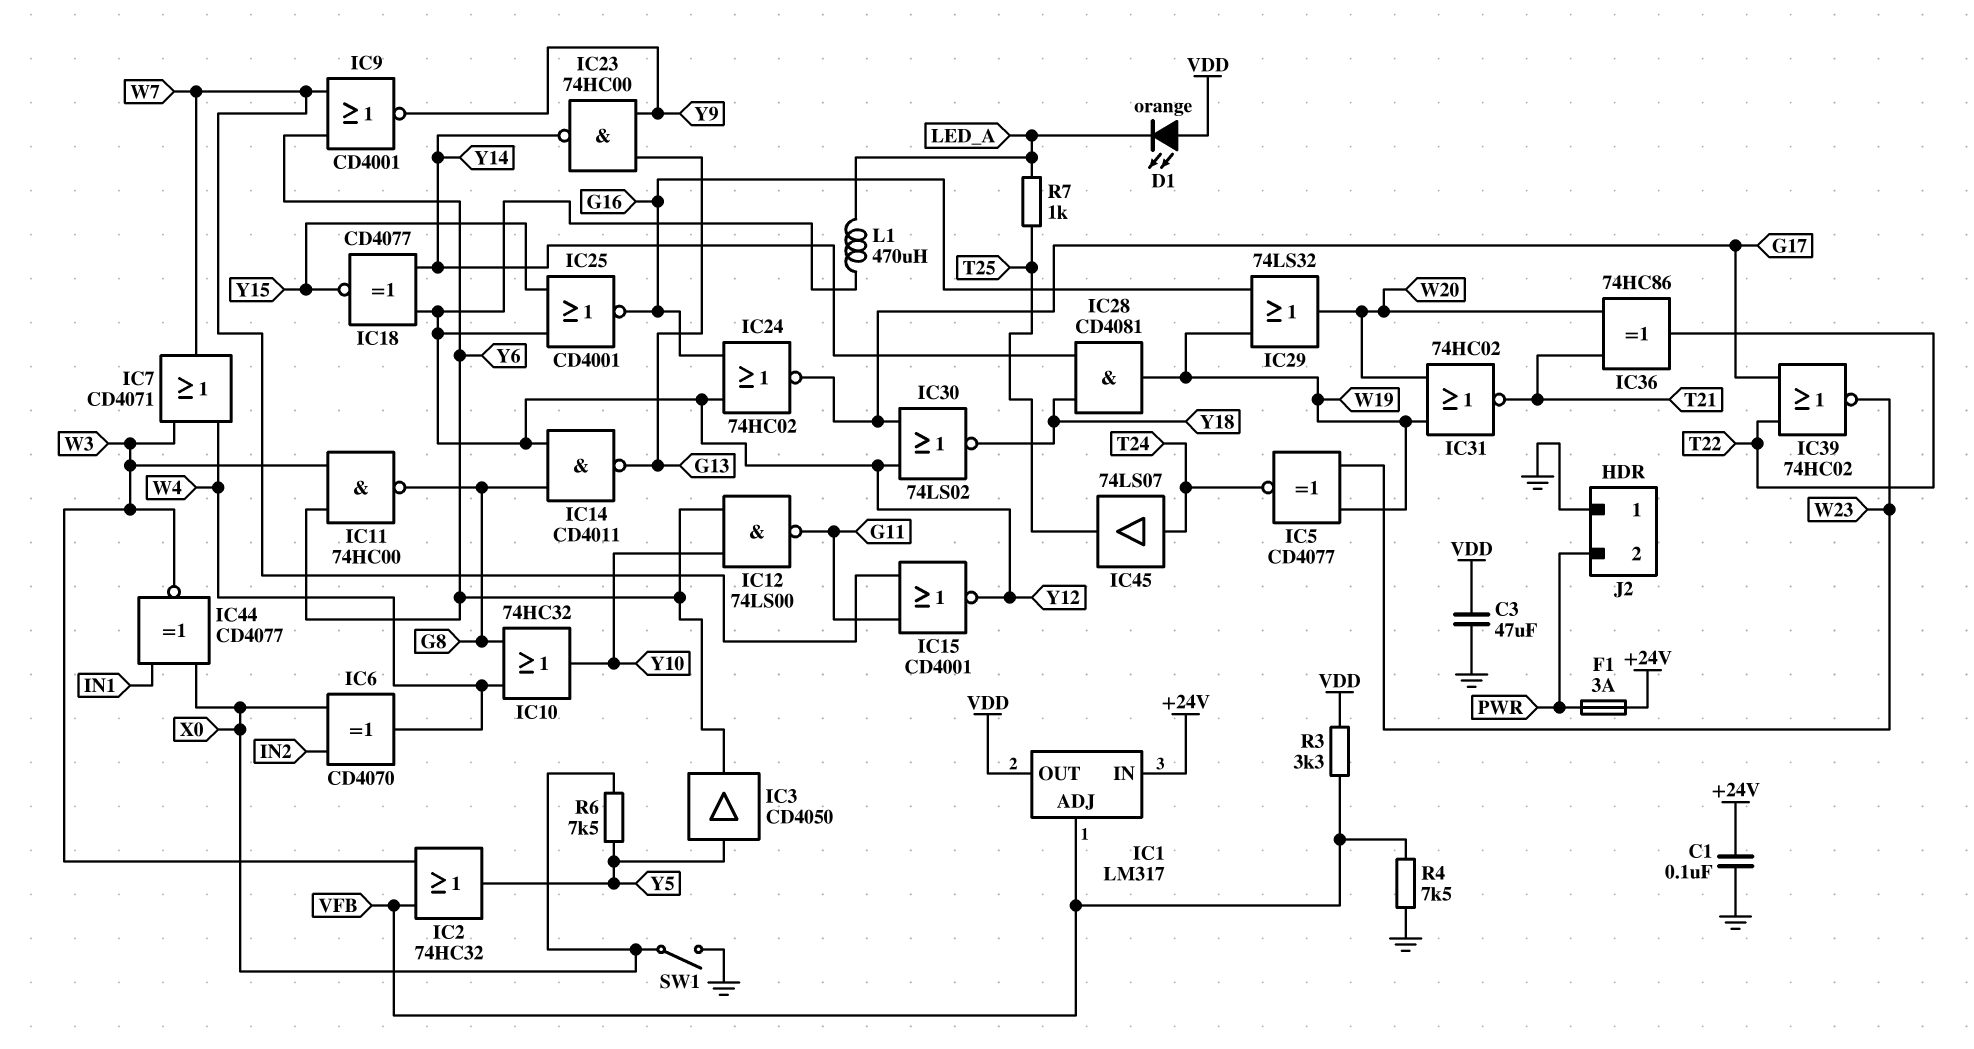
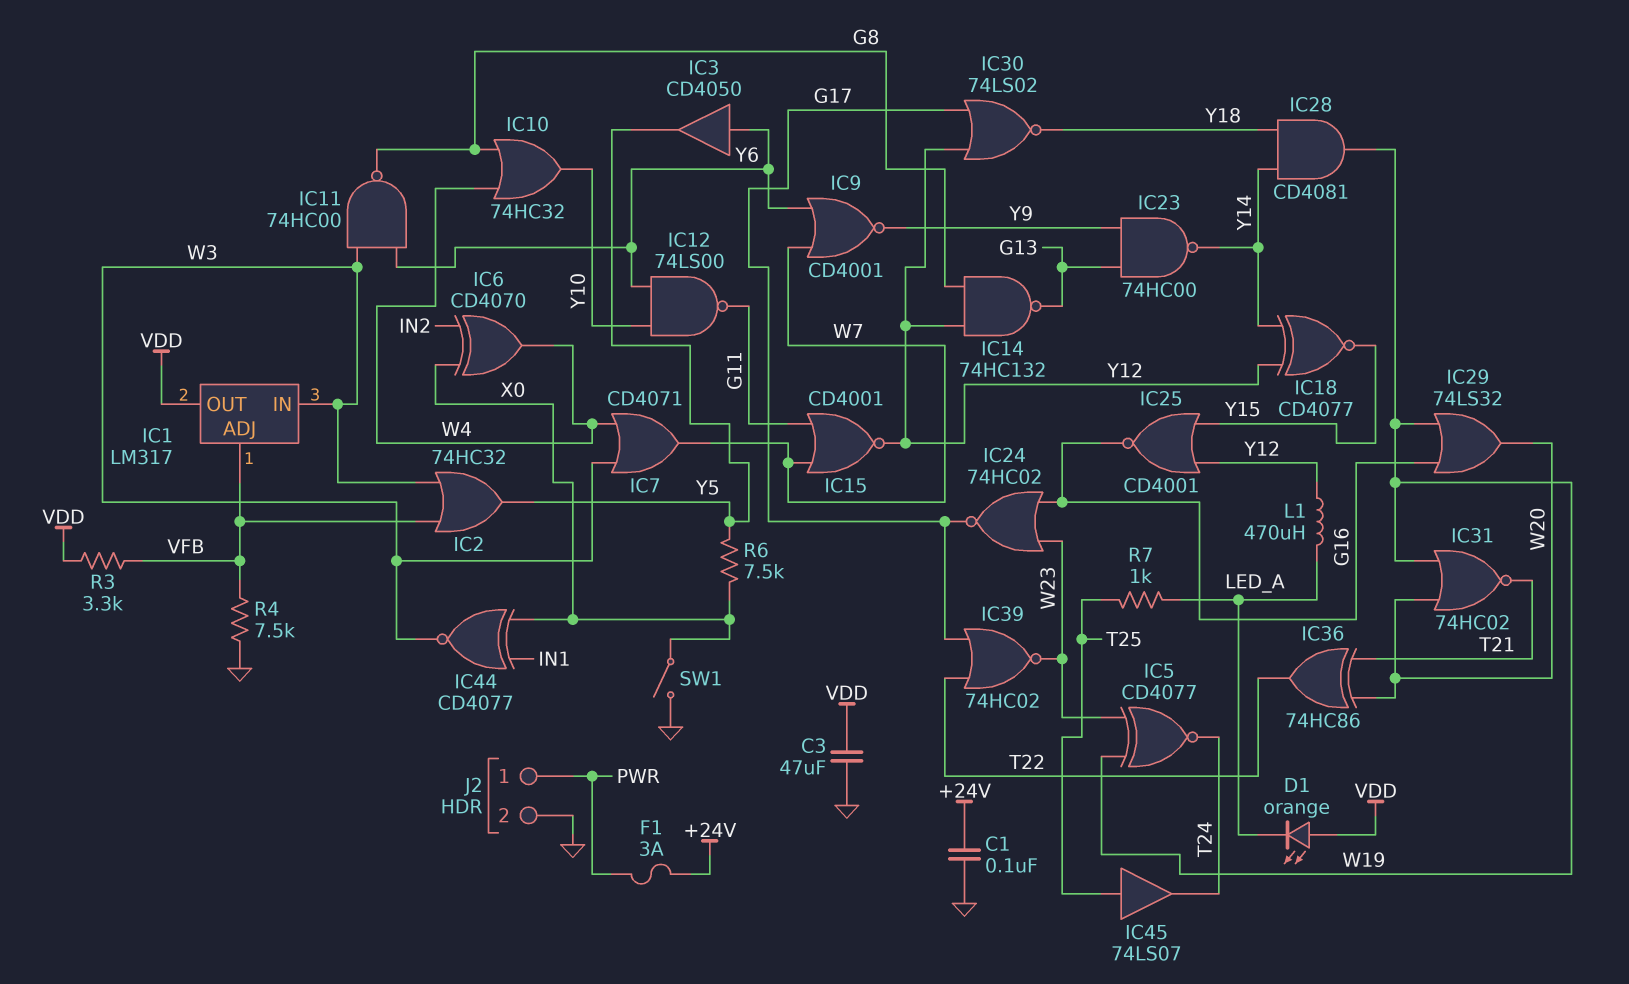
IC1 pin IN: +24V -> W3
IC3: buffer CD4050 (in Y5, out Y6) -> buffer CD4050 (in Y6, out Y5)
IC14: NAND CD4011 (in G8, in Y12, out G13) -> NAND 74HC132 (in G8, in Y12, out G13)
IC24: NOR 74HC02 (in G16, in Y12, out G17) -> NOR 74HC02 (in G16, in W23, out G17)
IC45: buffer 74LS07 (in T24, out T25) -> buffer 74LS07 (in T25, out T24)
J2 pin 1: GND -> PWR
J2 pin 2: PWR -> GND

